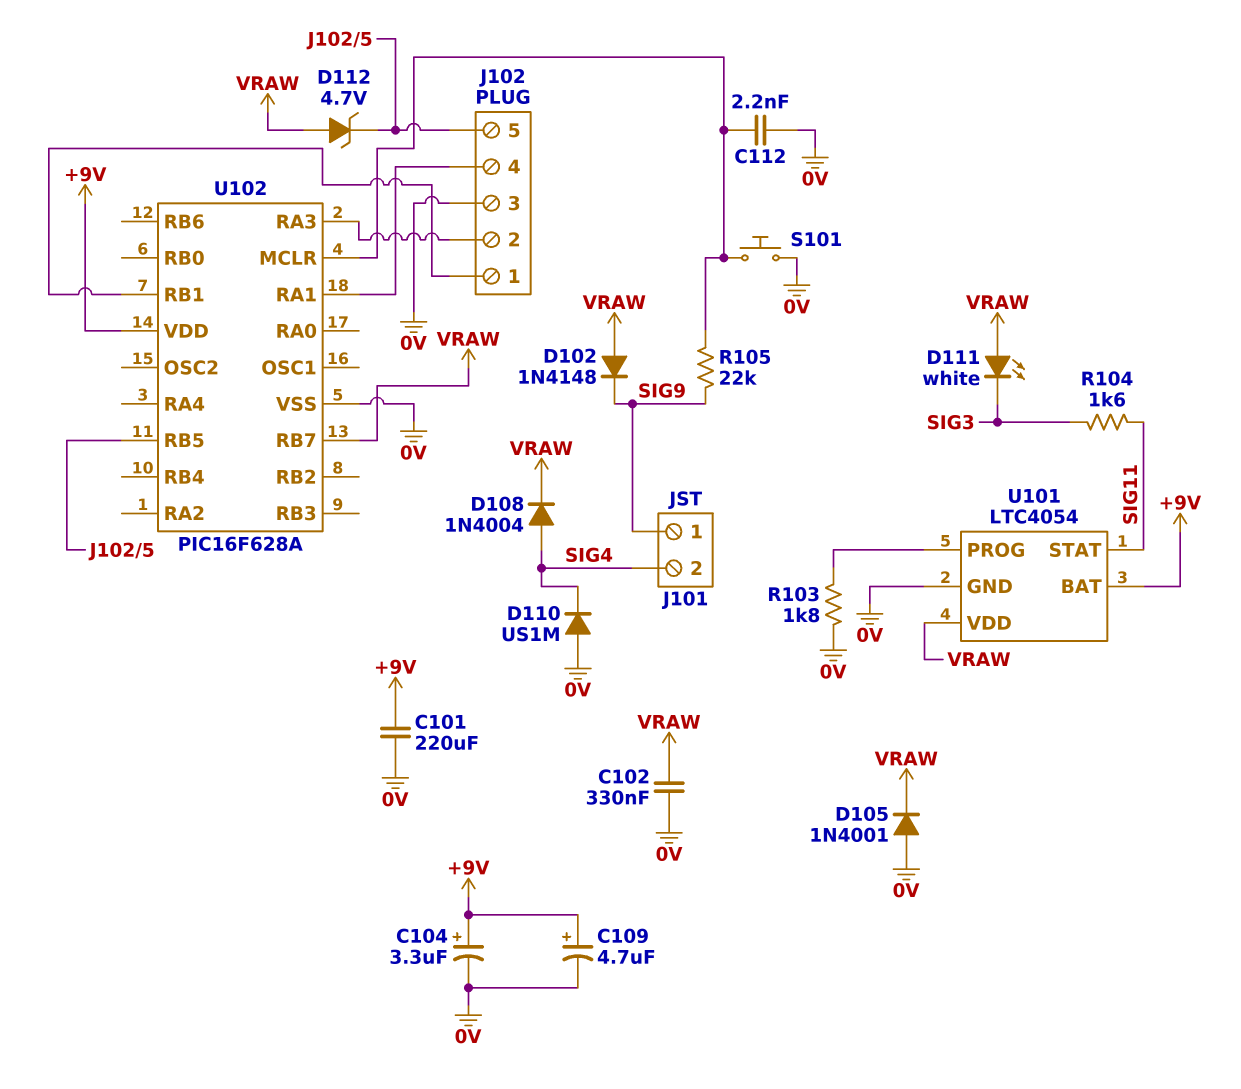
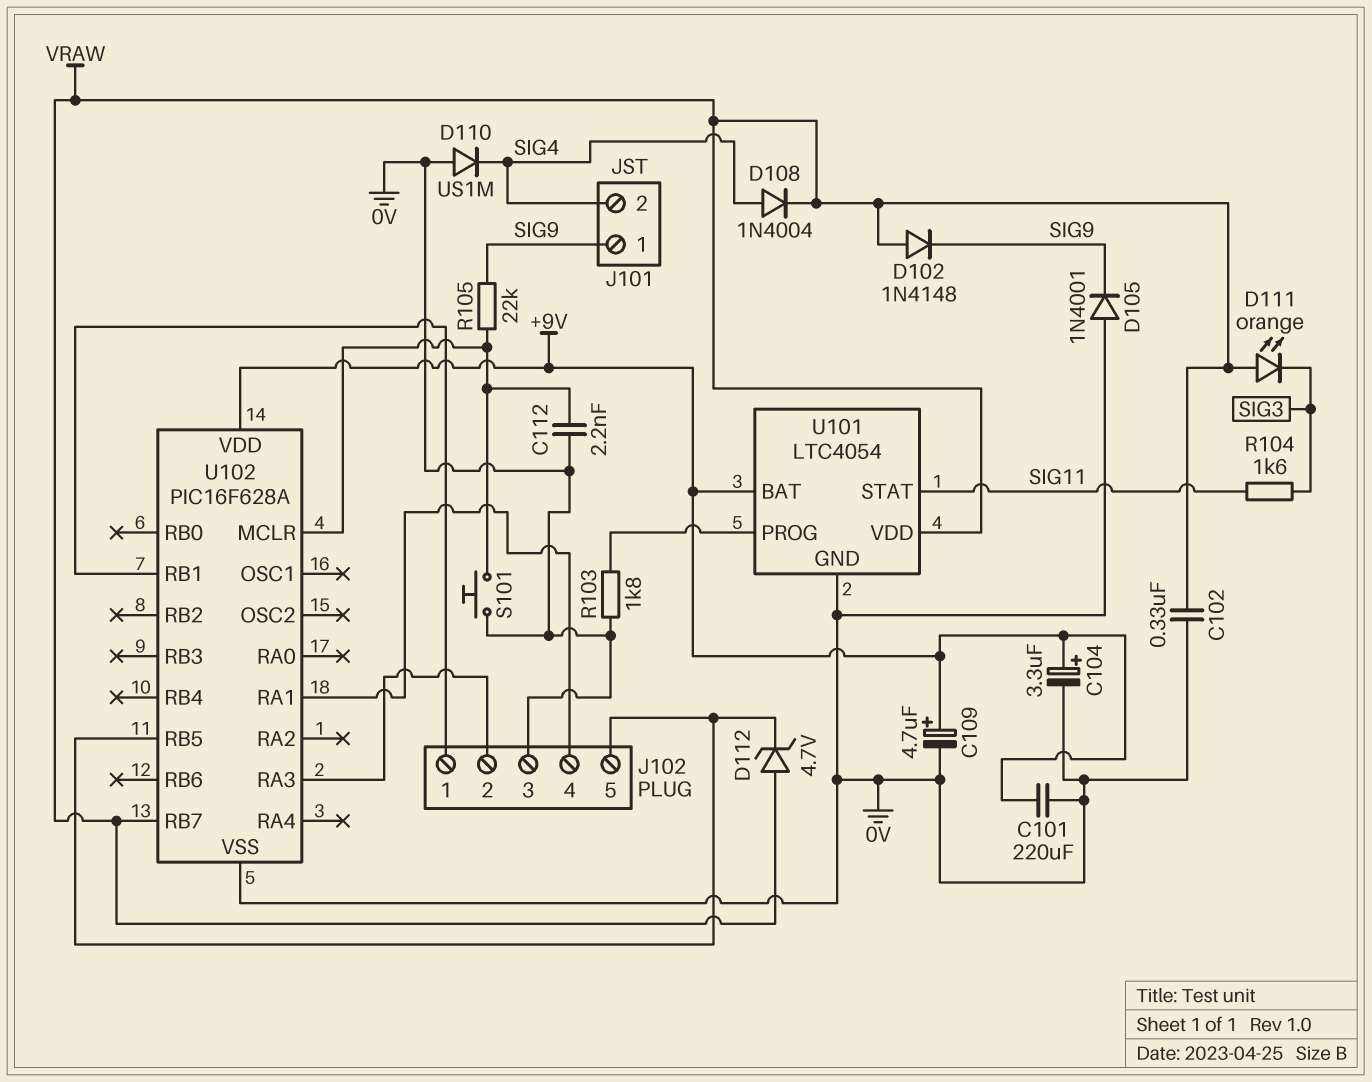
D105: diode 1N4001 (A 0V, K VRAW) -> diode 1N4001 (A 0V, K SIG9)
D111: LED white (A VRAW, K SIG3) -> LED orange (A VRAW, K SIG3)

